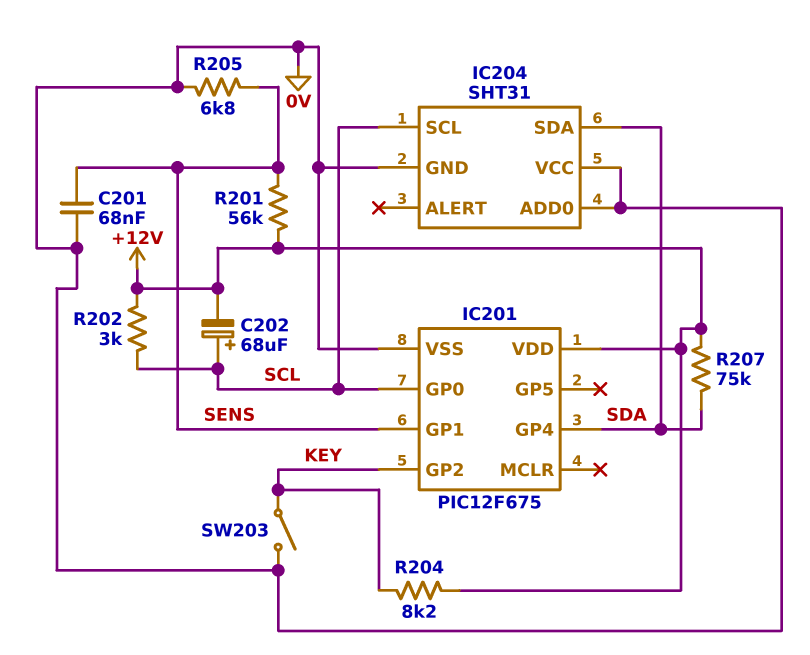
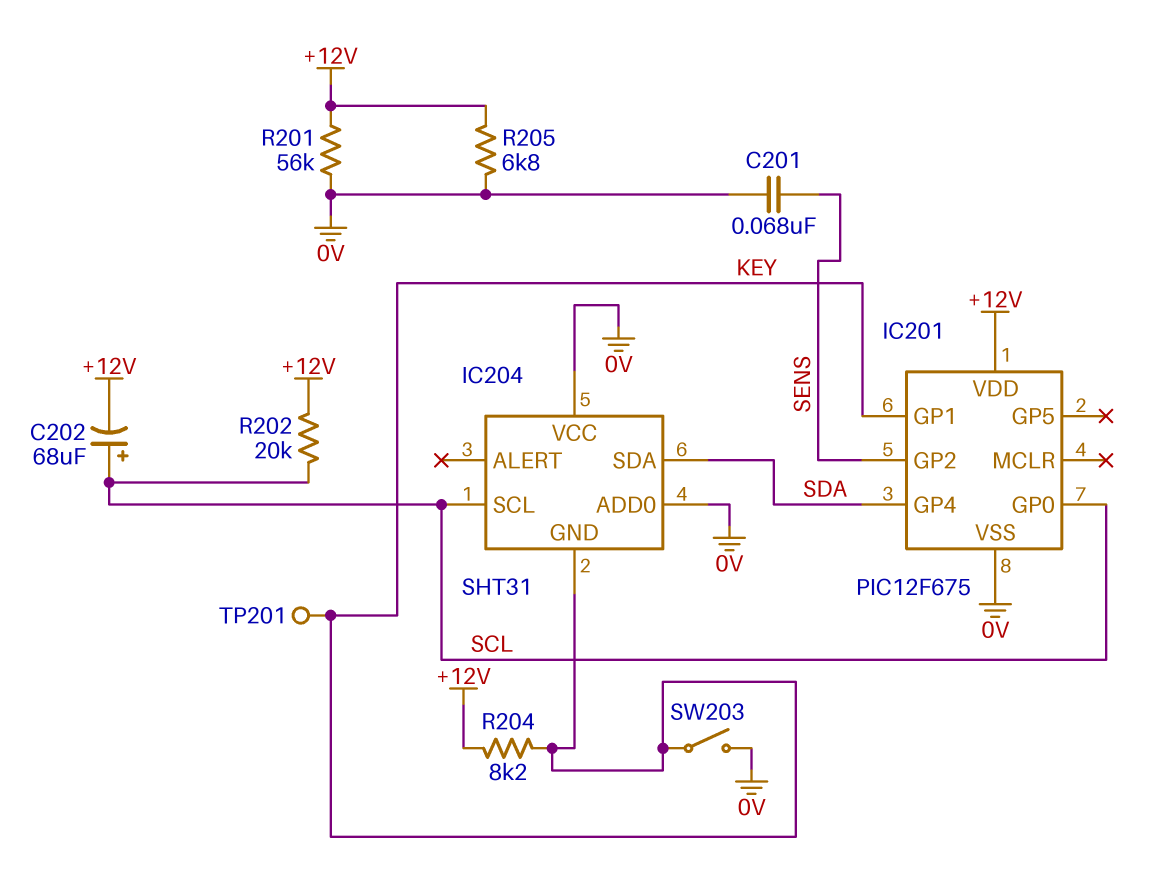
IC201 pin GP1: SENS -> KEY
IC201 pin GP2: KEY -> SENS
IC204 pin GND: 0V -> KEY
R201: 56k (+12V, SENS) -> 56k (+12V, 0V)
R202: 3k (+12V, SCL) -> 20k (+12V, SCL)
R205: 6.8k (0V, SENS) -> 6.8k (+12V, 0V)
R207: 75k (+12V, SDA) -> none
TP201: none -> test point (KEY)

